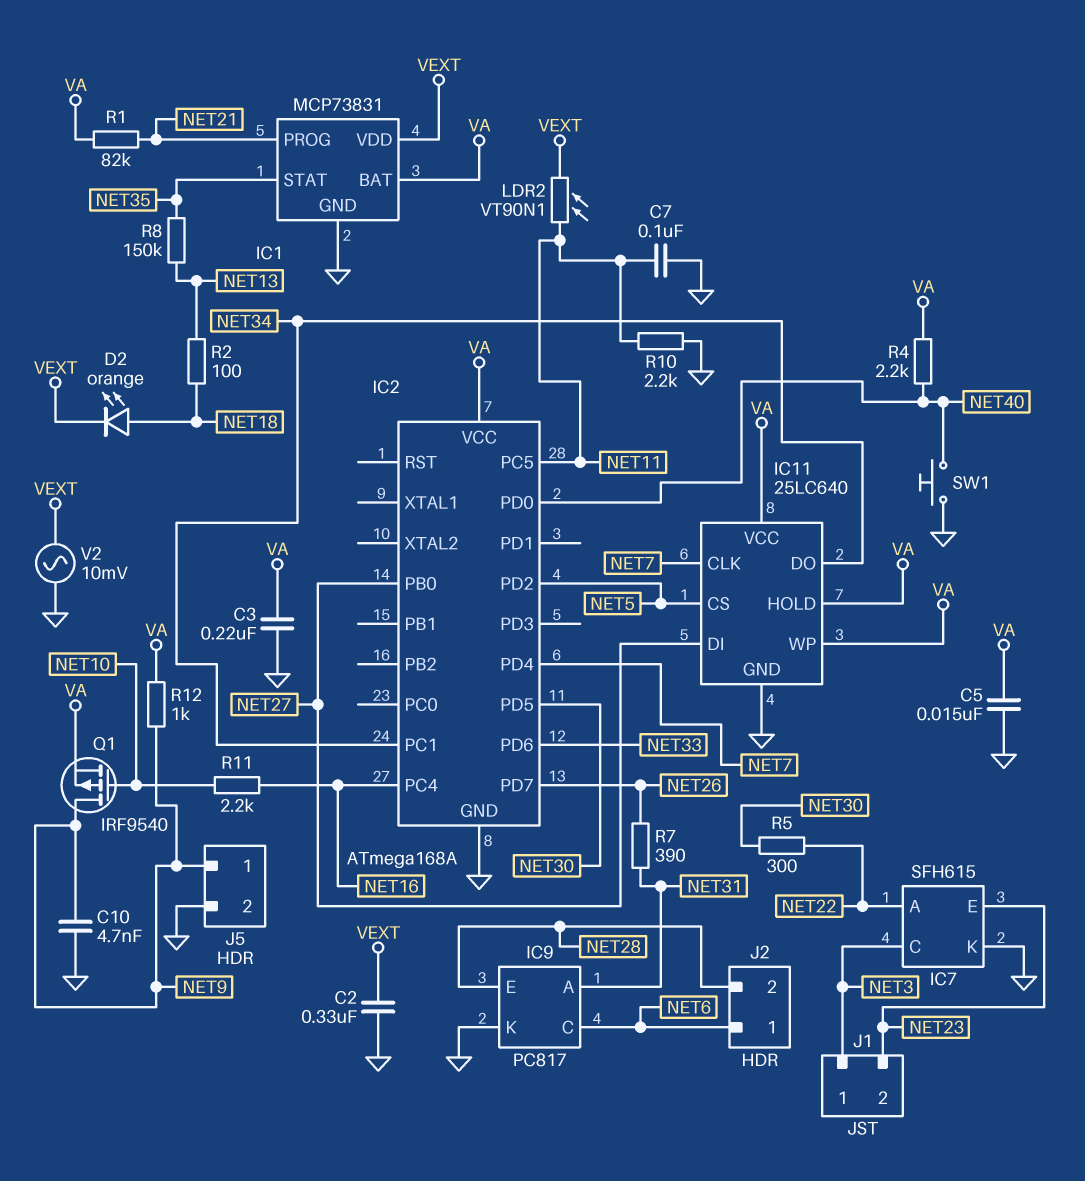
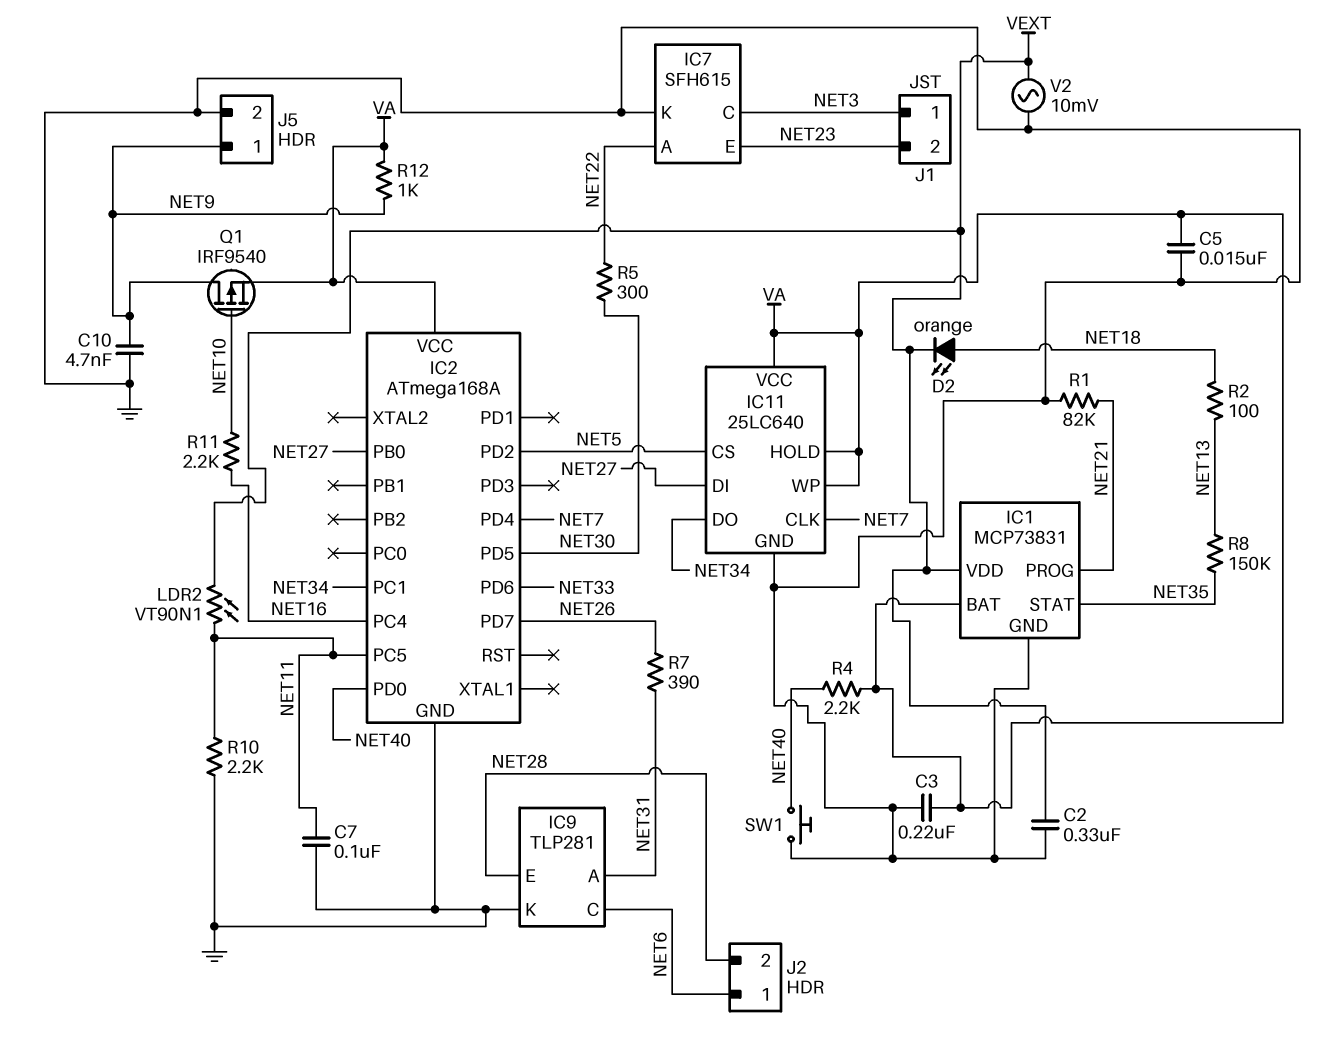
IC9: PC817 -> TLP281
R1: 82k (NET21, VA) -> 82k (GND, NET21)

